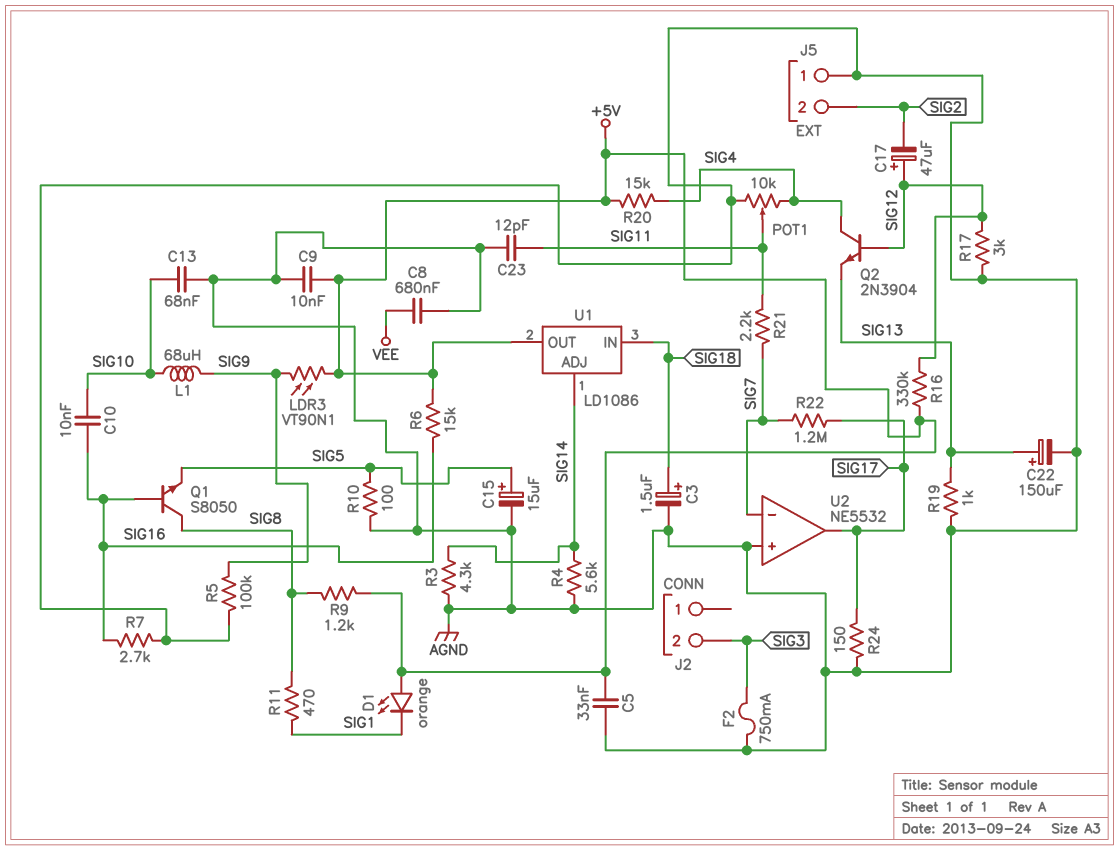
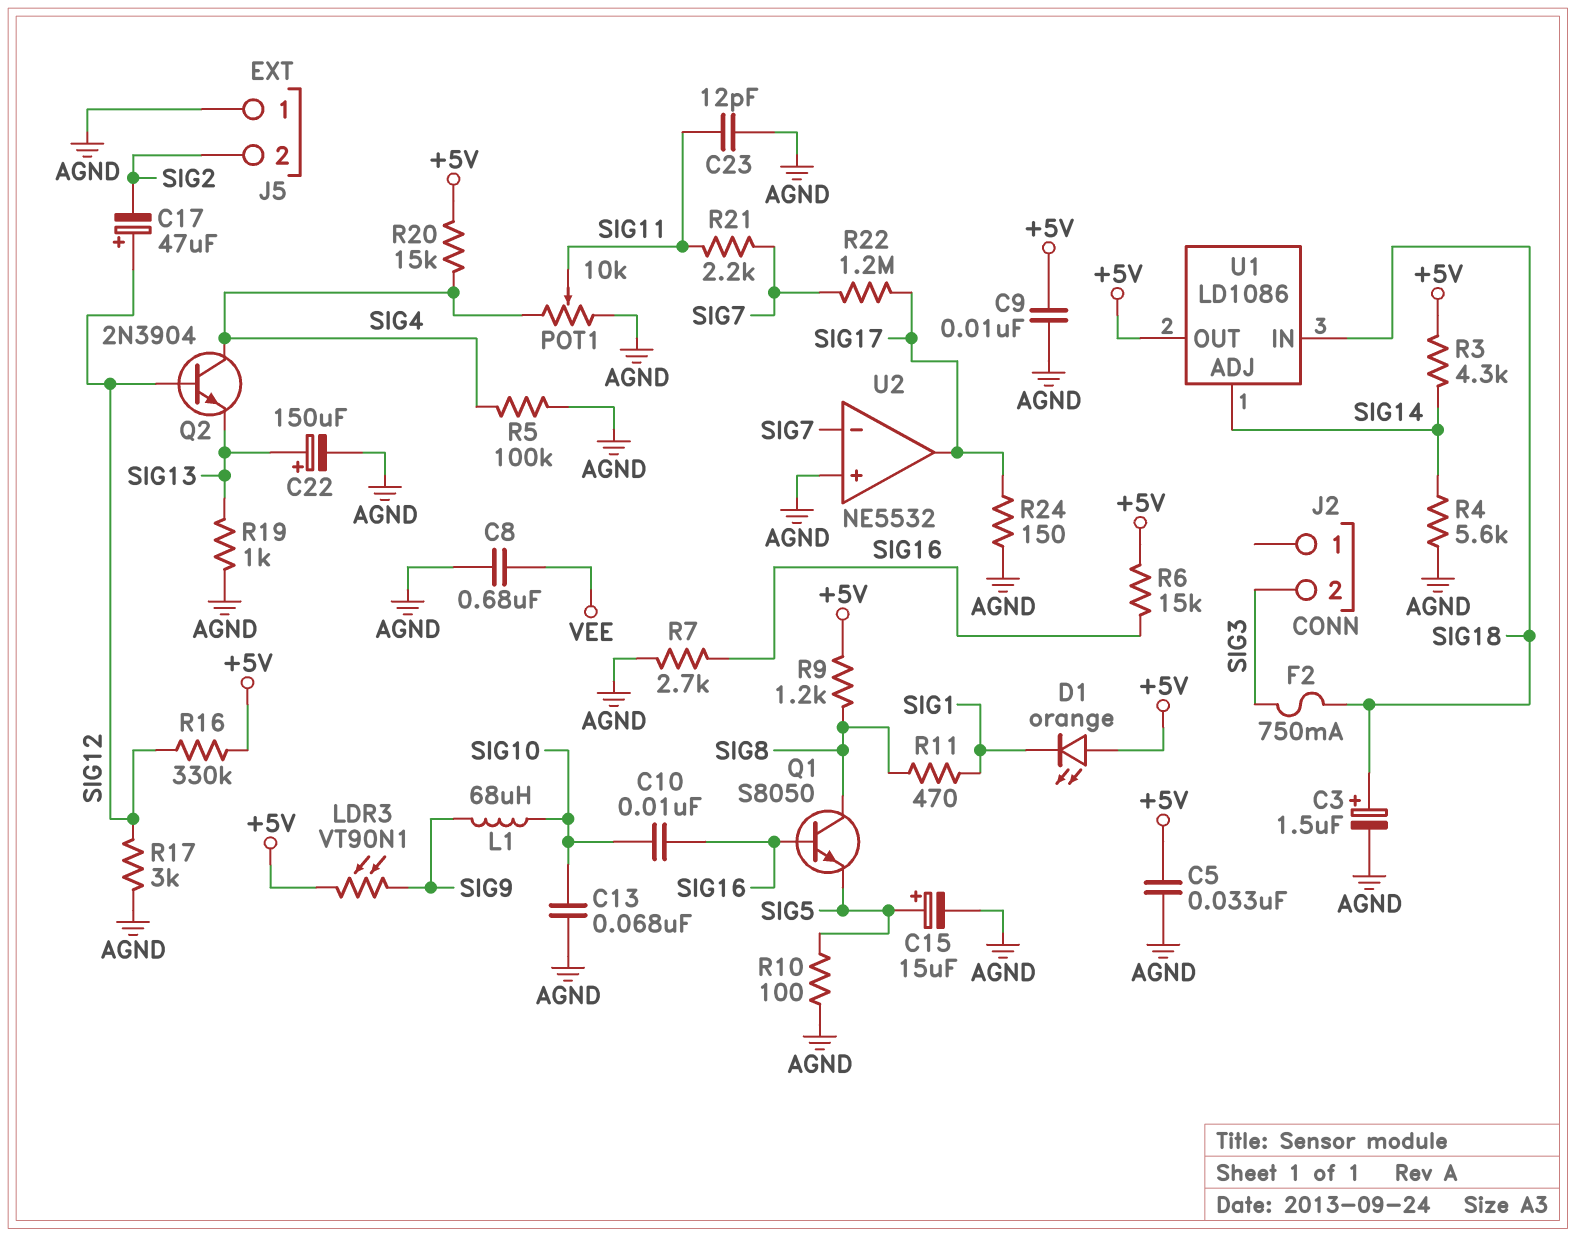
F2: 750mA (AGND, SIG3) -> 750mA (SIG3, SIG18)
R3: 4.3k (AGND, SIG14) -> 4.3k (+5V, SIG14)
R5: 100k (AGND, SIG9) -> 100k (AGND, SIG4)

